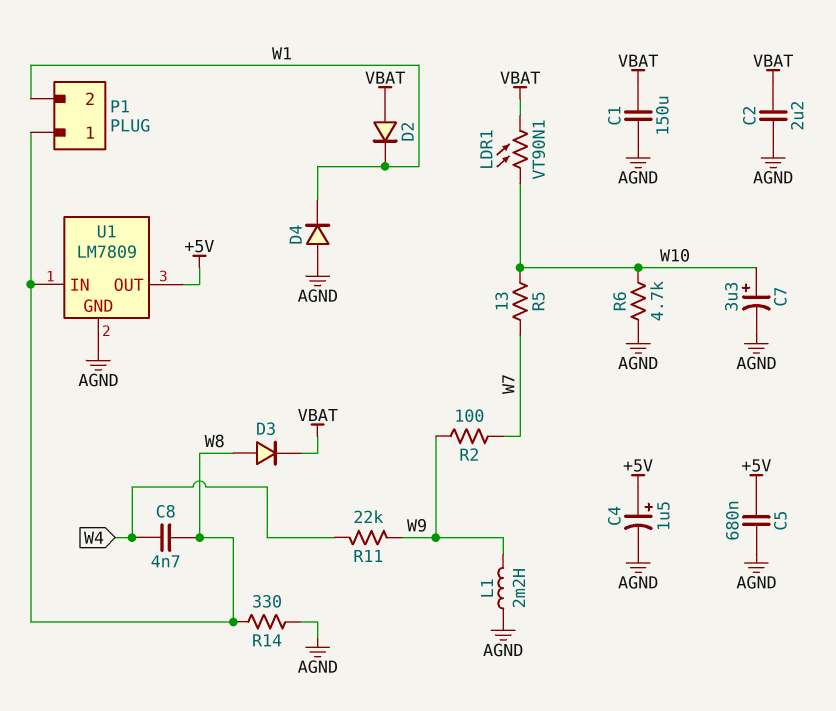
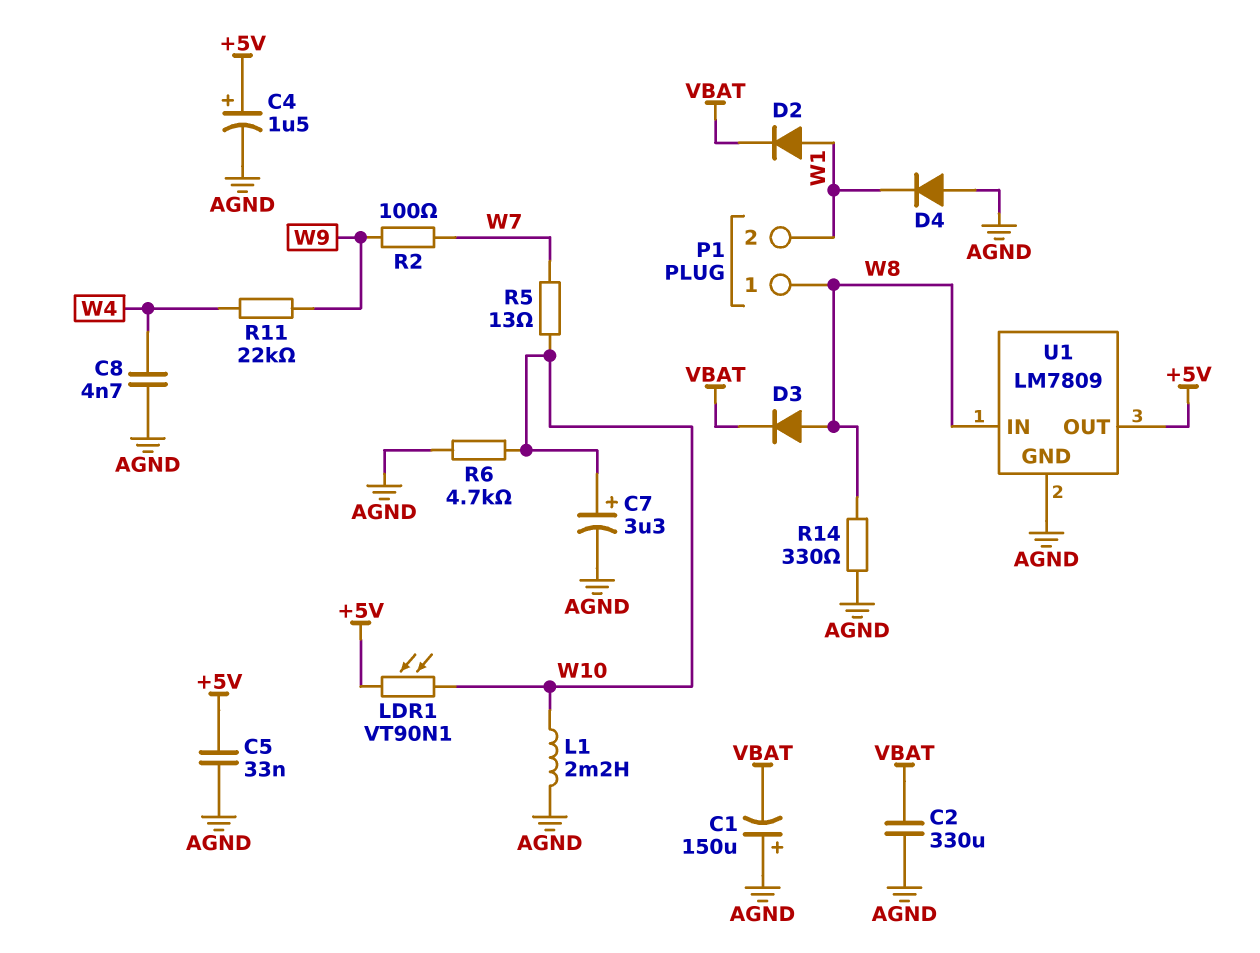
C1: 150uF (AGND, VBAT) -> 150uF (plus AGND, minus VBAT)
C2: 2.2uF (AGND, VBAT) -> 330uF (AGND, VBAT)
C5: 680nF (+5V, AGND) -> 33nF (+5V, AGND)
C8: 4.7nF (W4, W8) -> 4.7nF (AGND, W4)
D2: diode (A VBAT, K W1) -> diode (A W1, K VBAT)
L1: 2.2mH (AGND, W9) -> 2.2mH (AGND, W10)
LDR1: VT90N1 (VBAT, W10) -> VT90N1 (+5V, W10)

